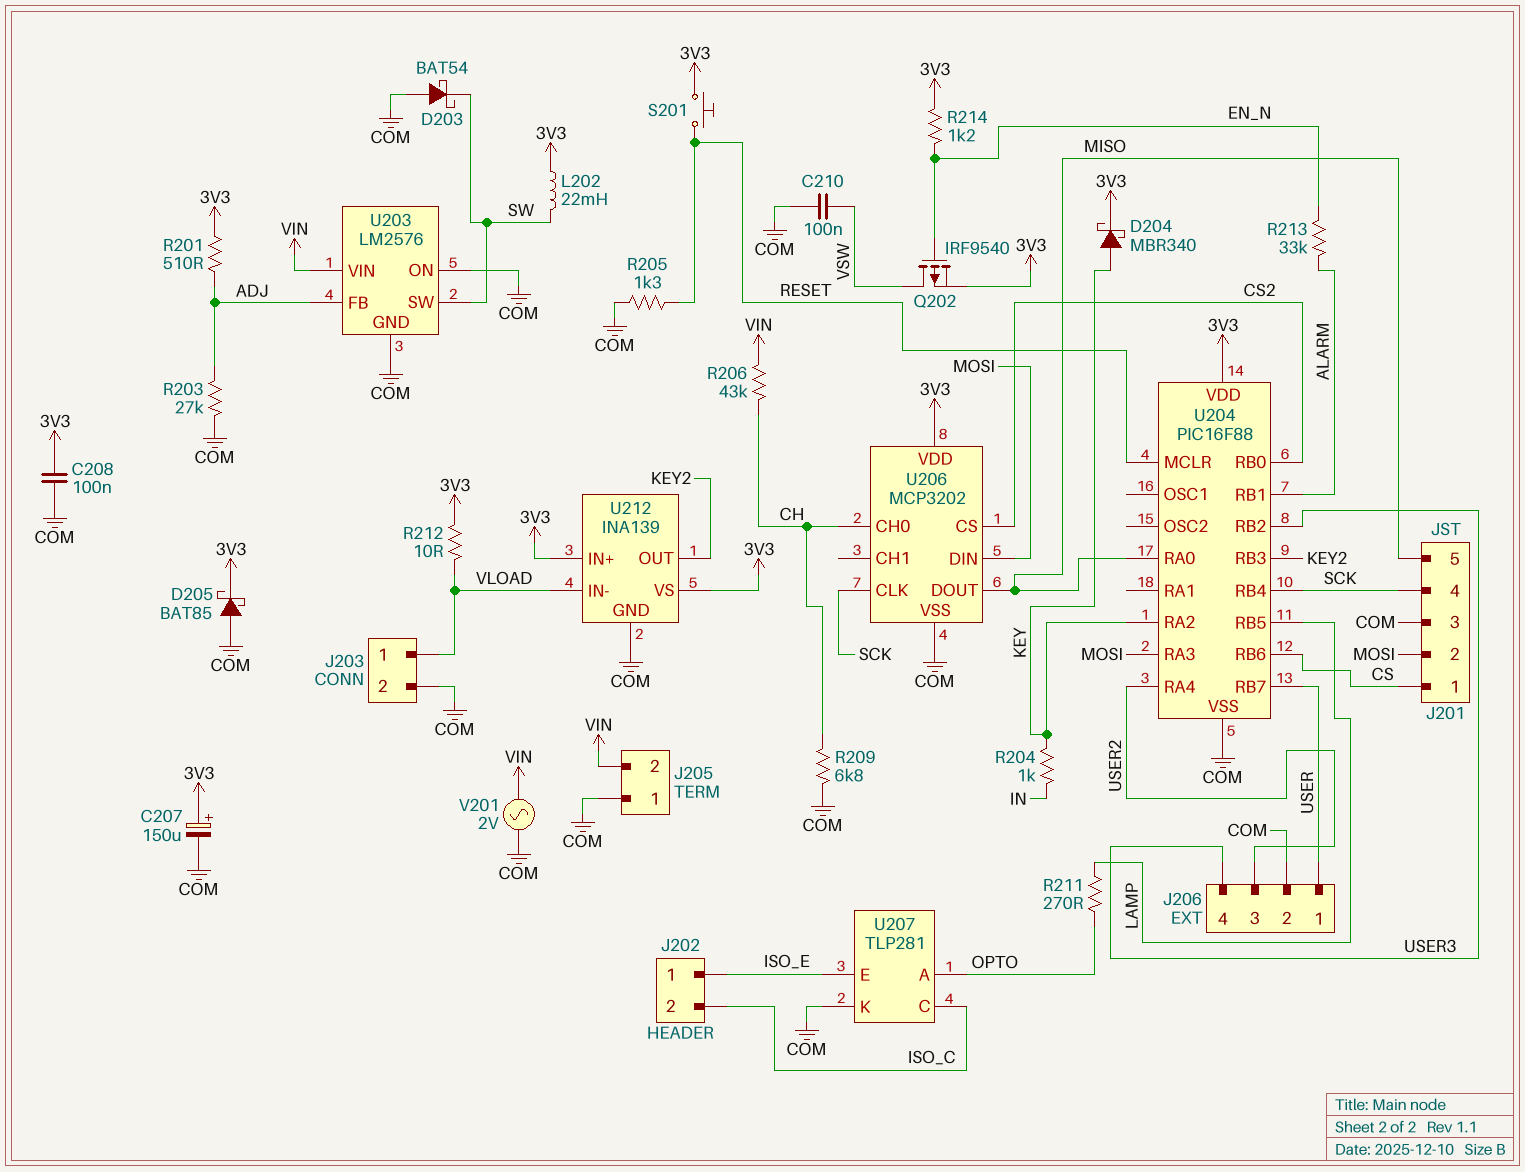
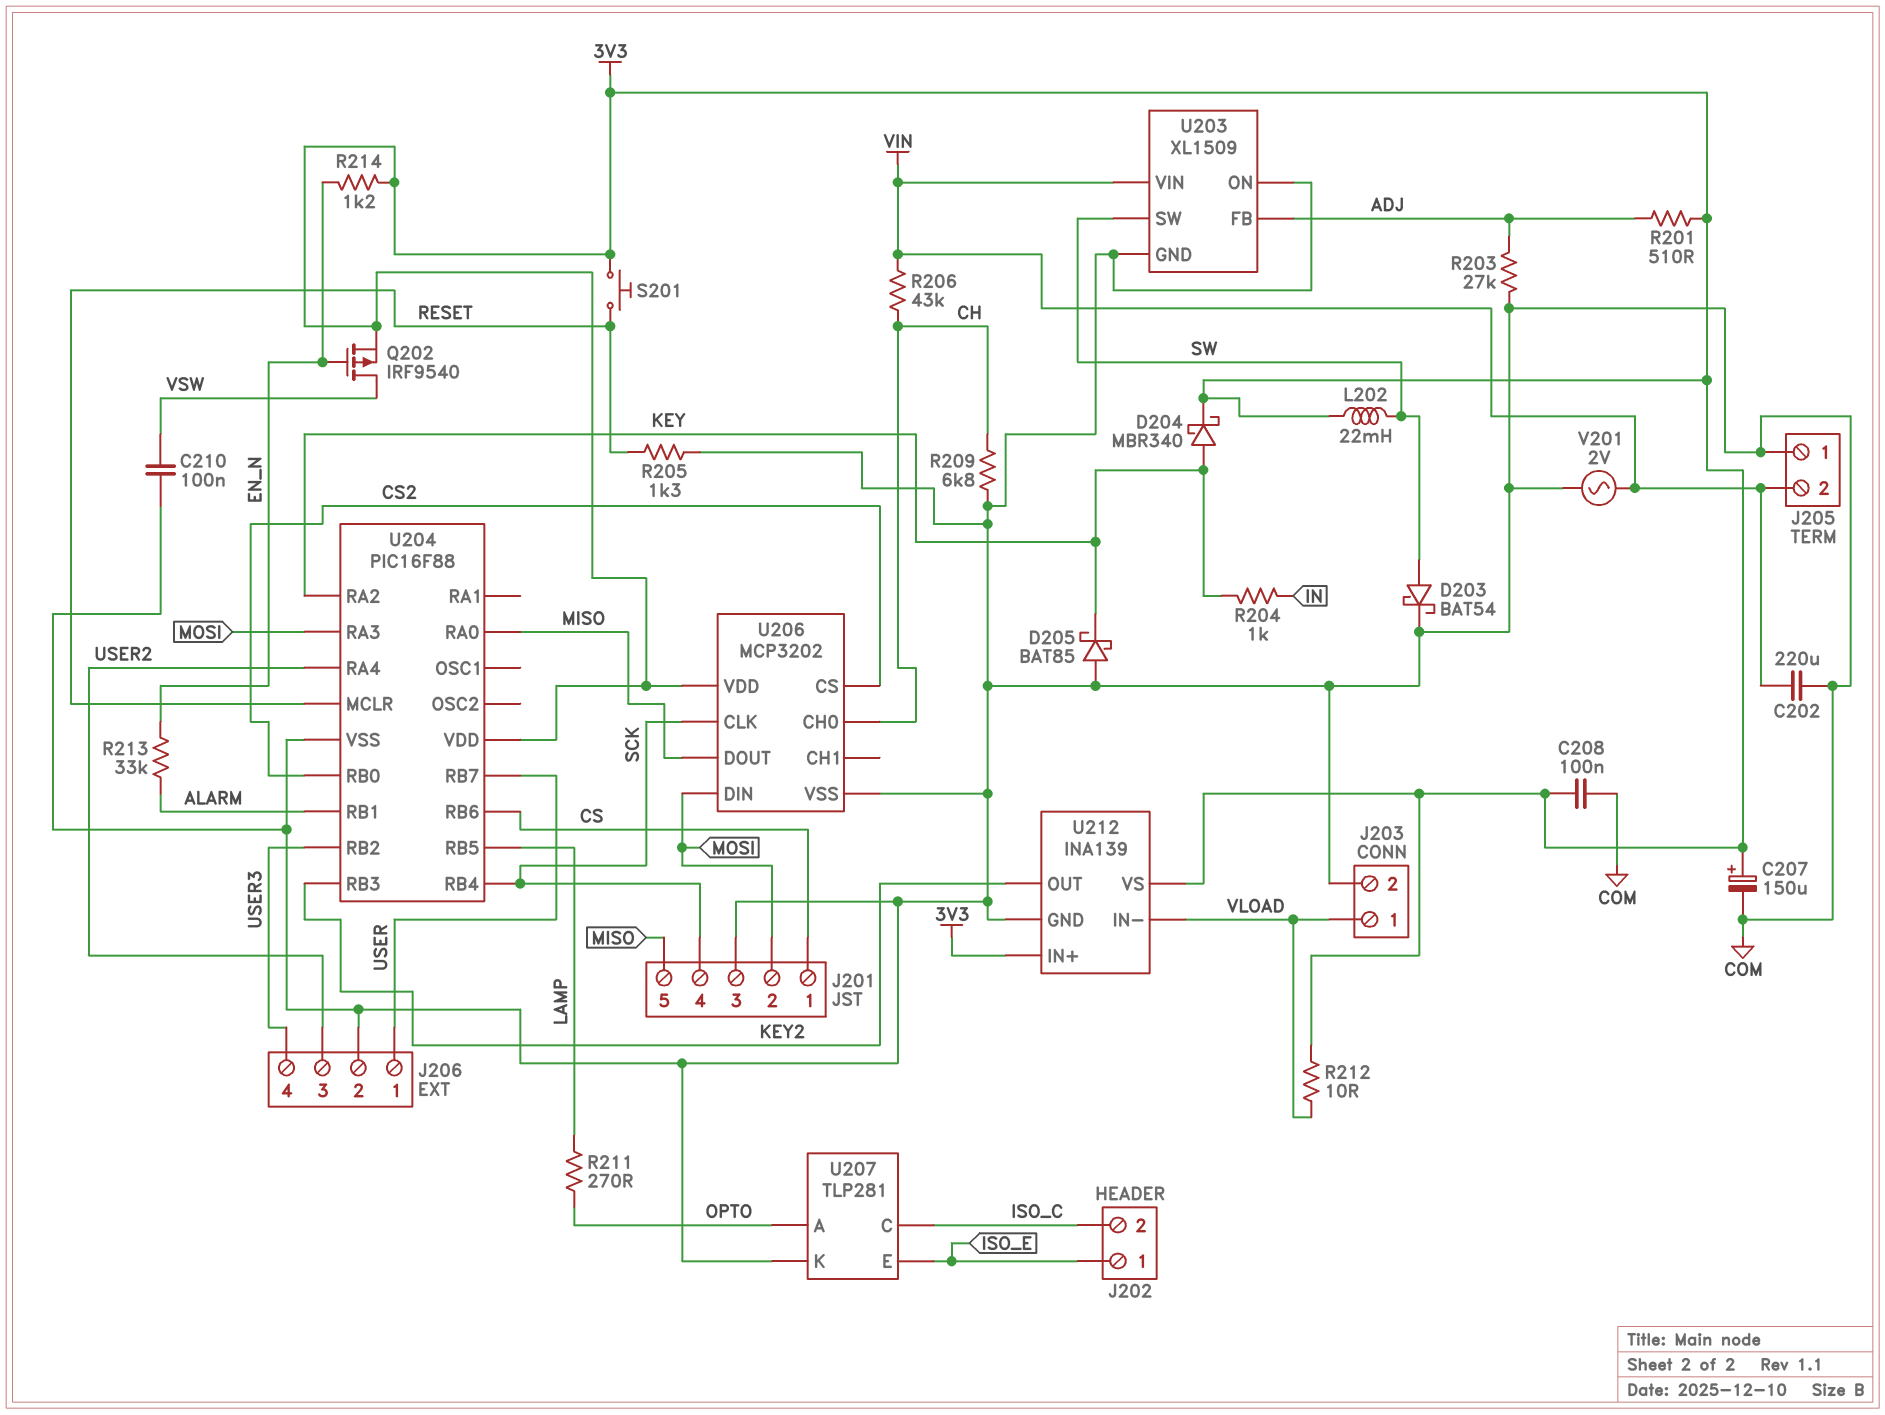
C202: none -> 220uF (COM, VIN)
D203: schottky BAT54 (A COM, K SW) -> schottky BAT54 (A SW, K COM)
D205: schottky BAT85 (A COM, K 3V3) -> schottky BAT85 (A COM, K KEY)
U203: LM2576 -> XL1509

